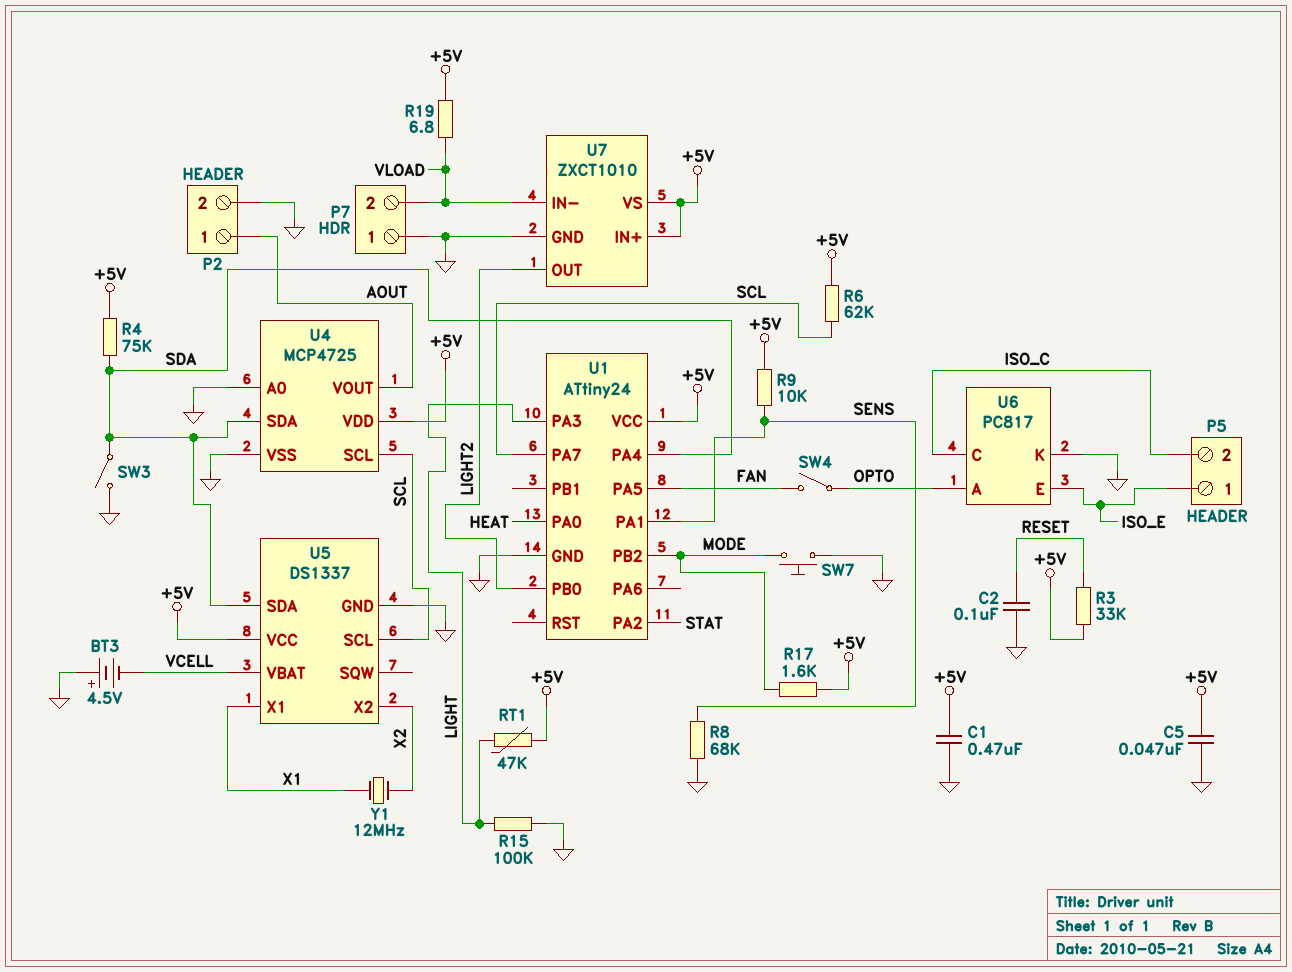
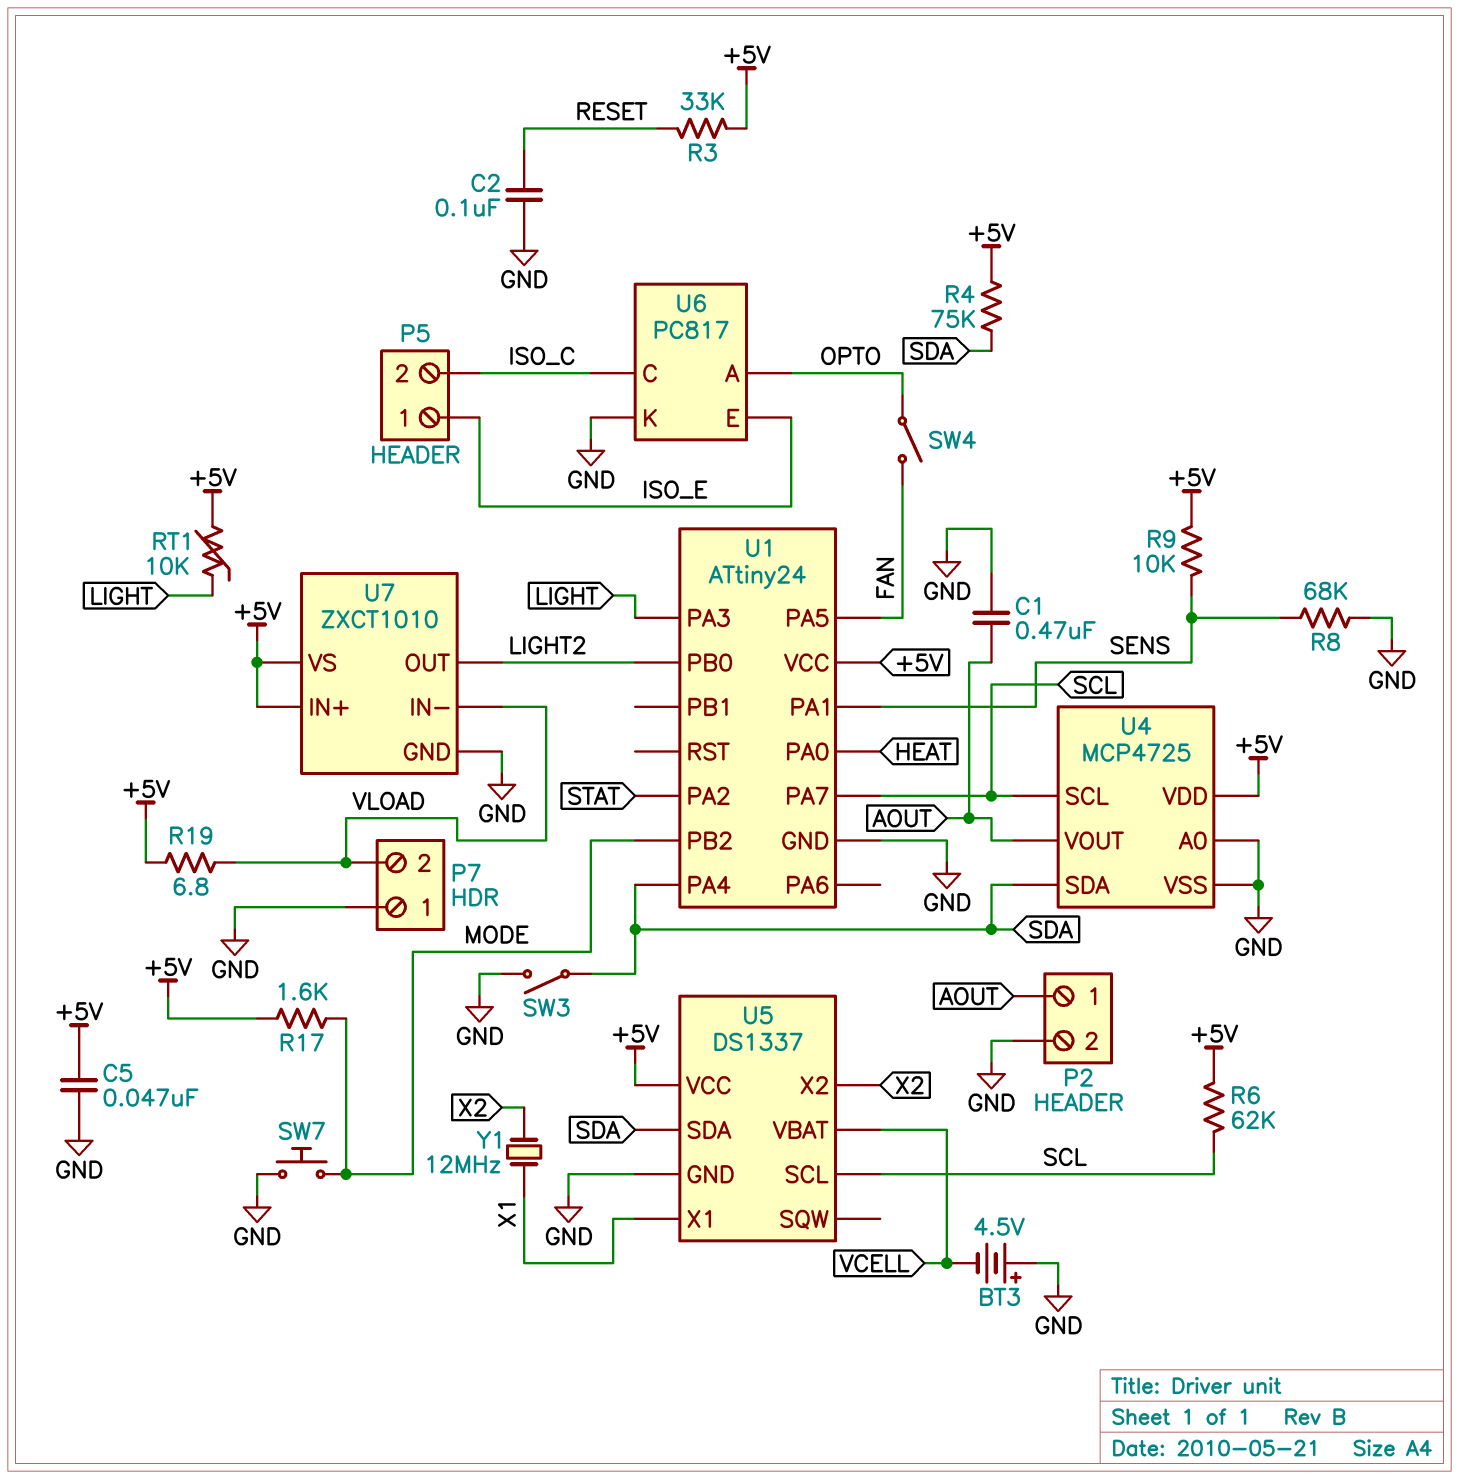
C1: 470nF (+5V, GND) -> 470nF (AOUT, GND)
R15: 100k (GND, LIGHT) -> none
RT1: 47k (+5V, LIGHT) -> 10k (+5V, LIGHT)

